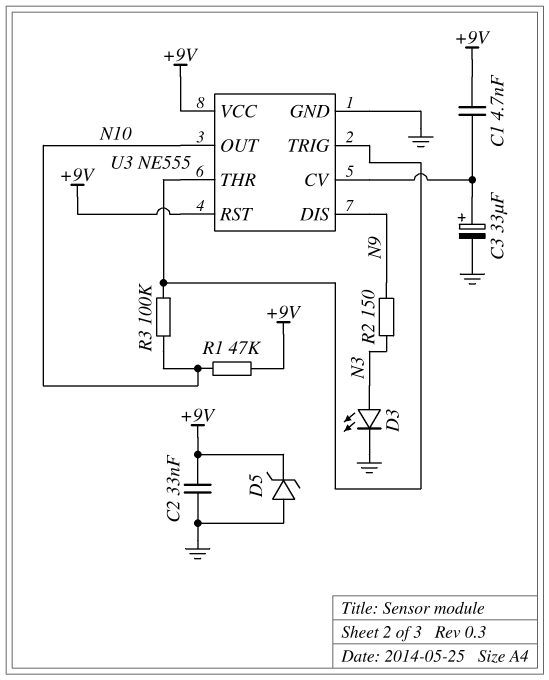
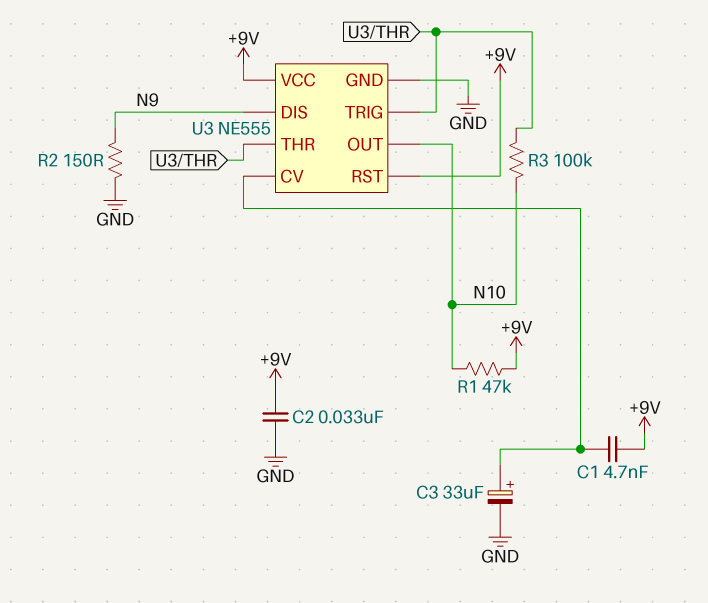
D3: LED (A N3, K GND) -> none
D5: zener (A GND, K +9V) -> none
R2: 150 (N3, N9) -> 150 (GND, N9)

